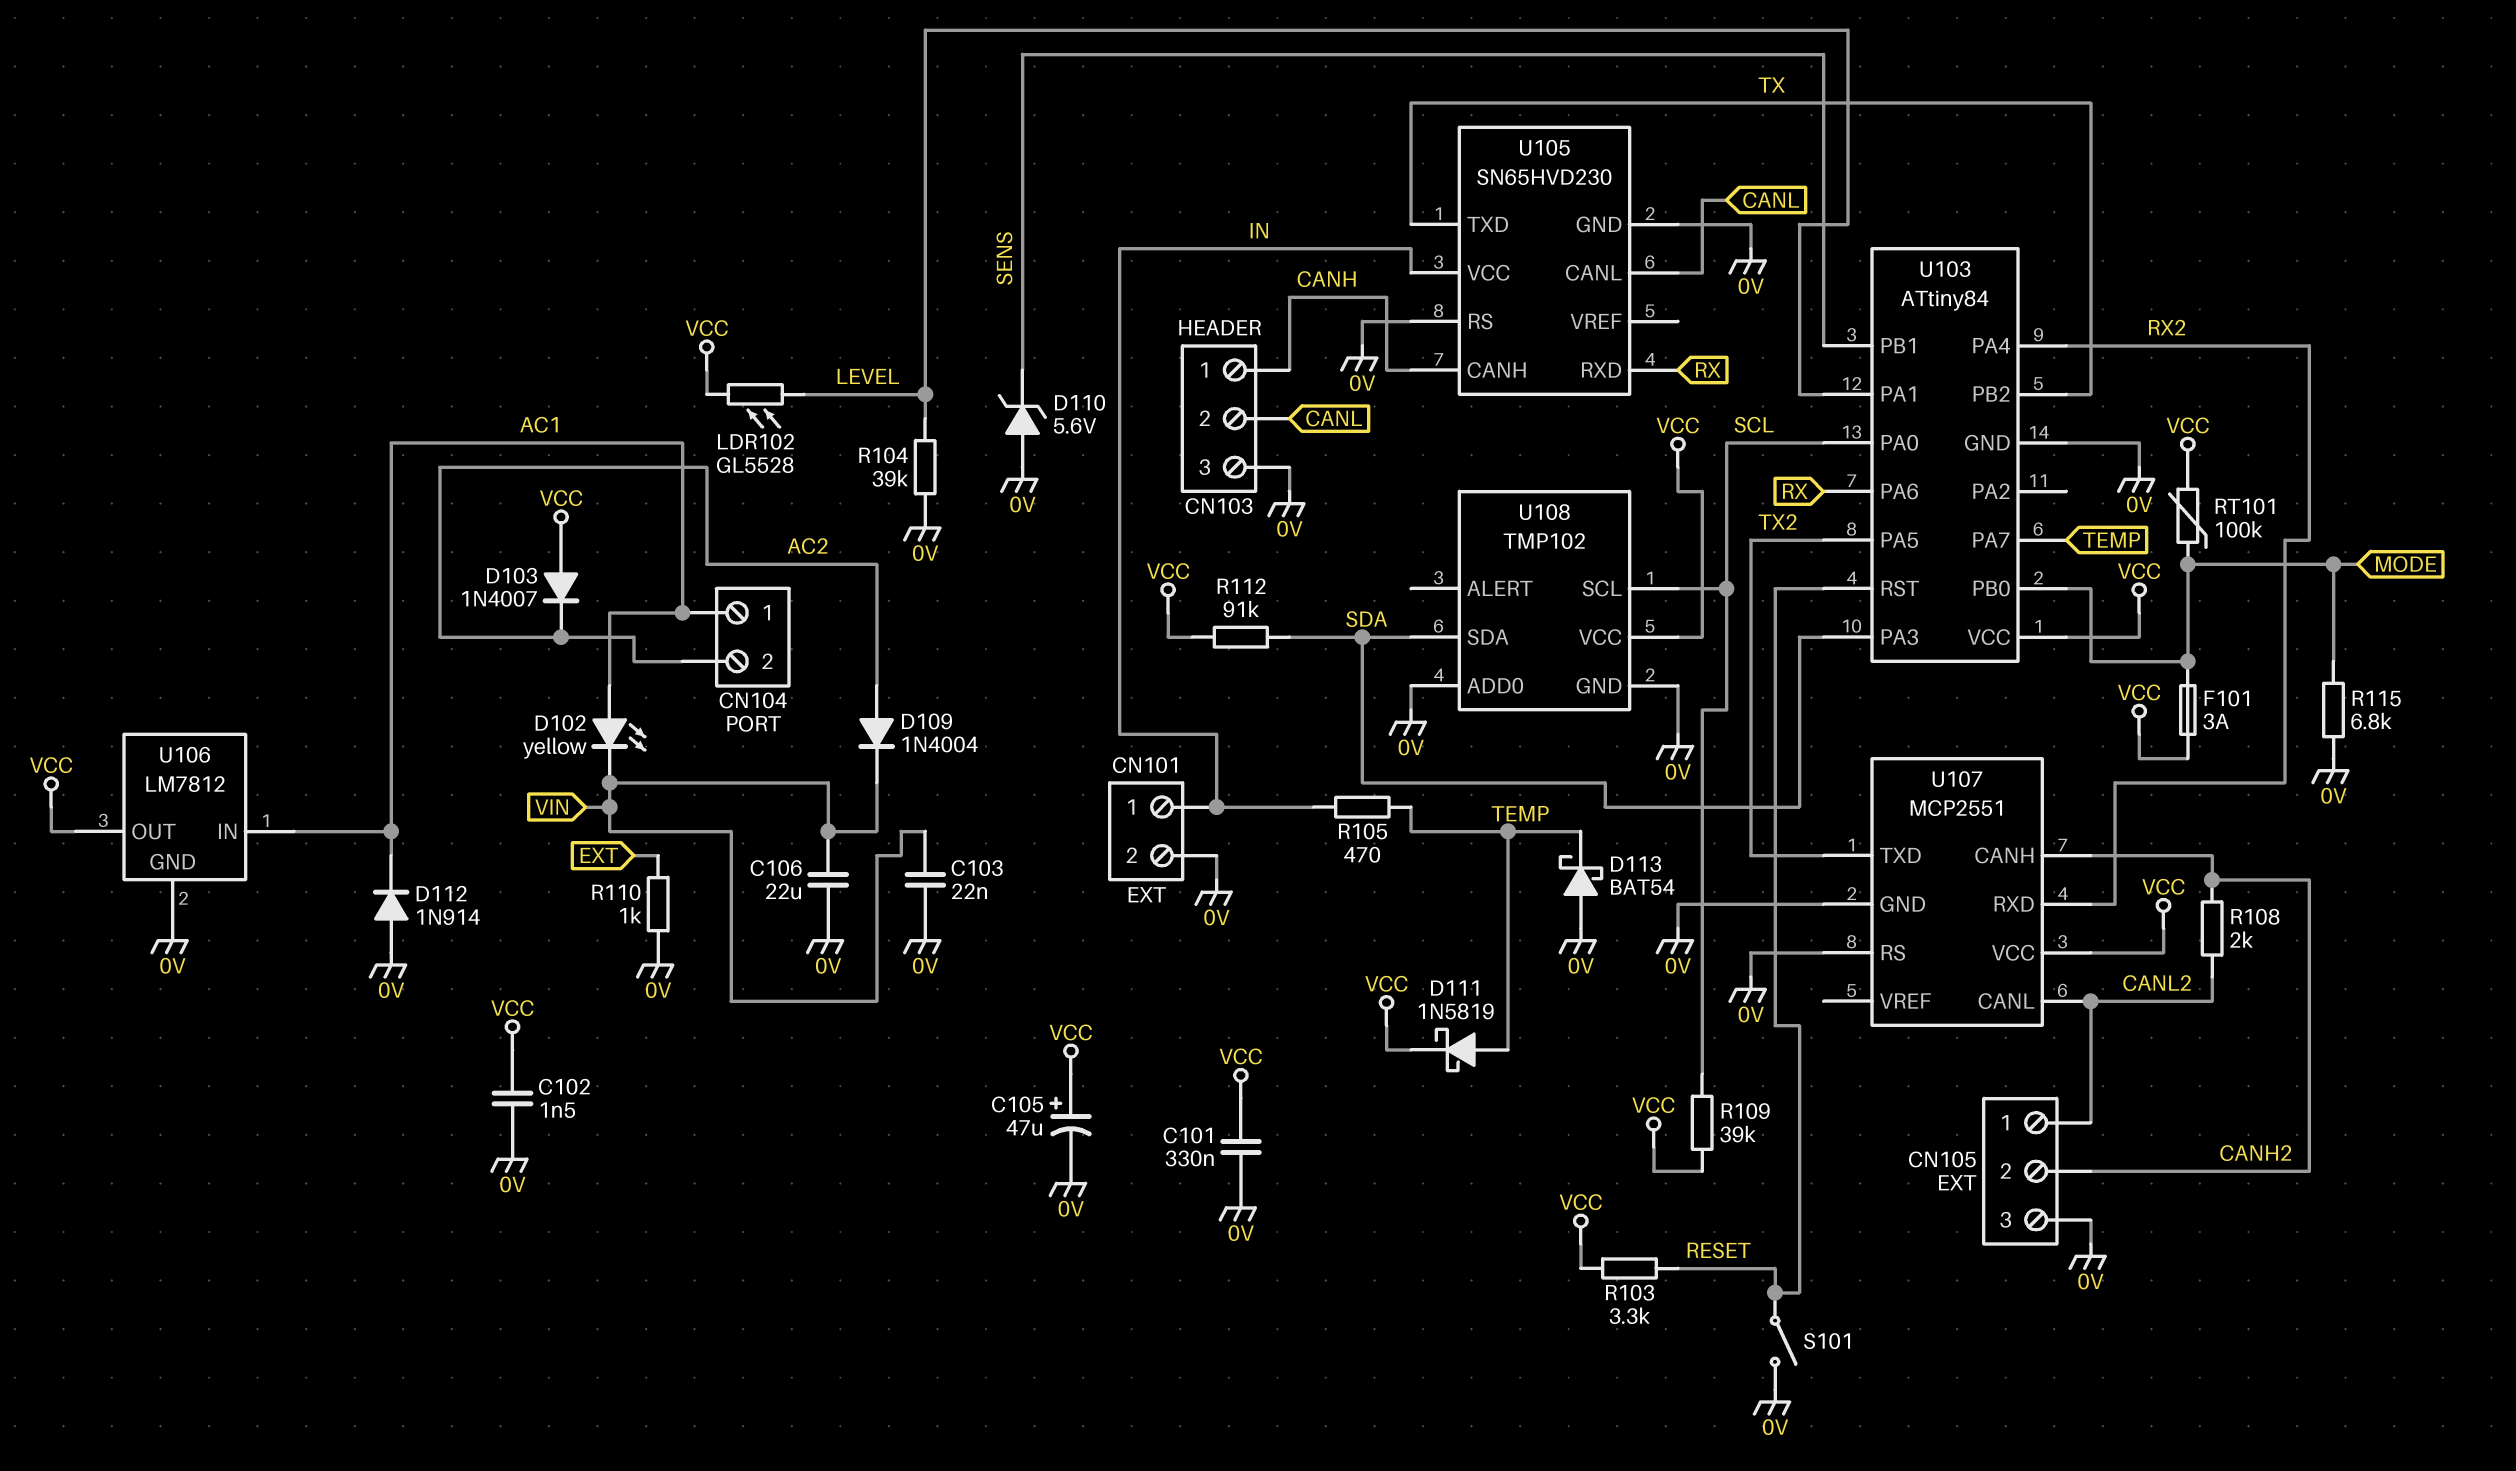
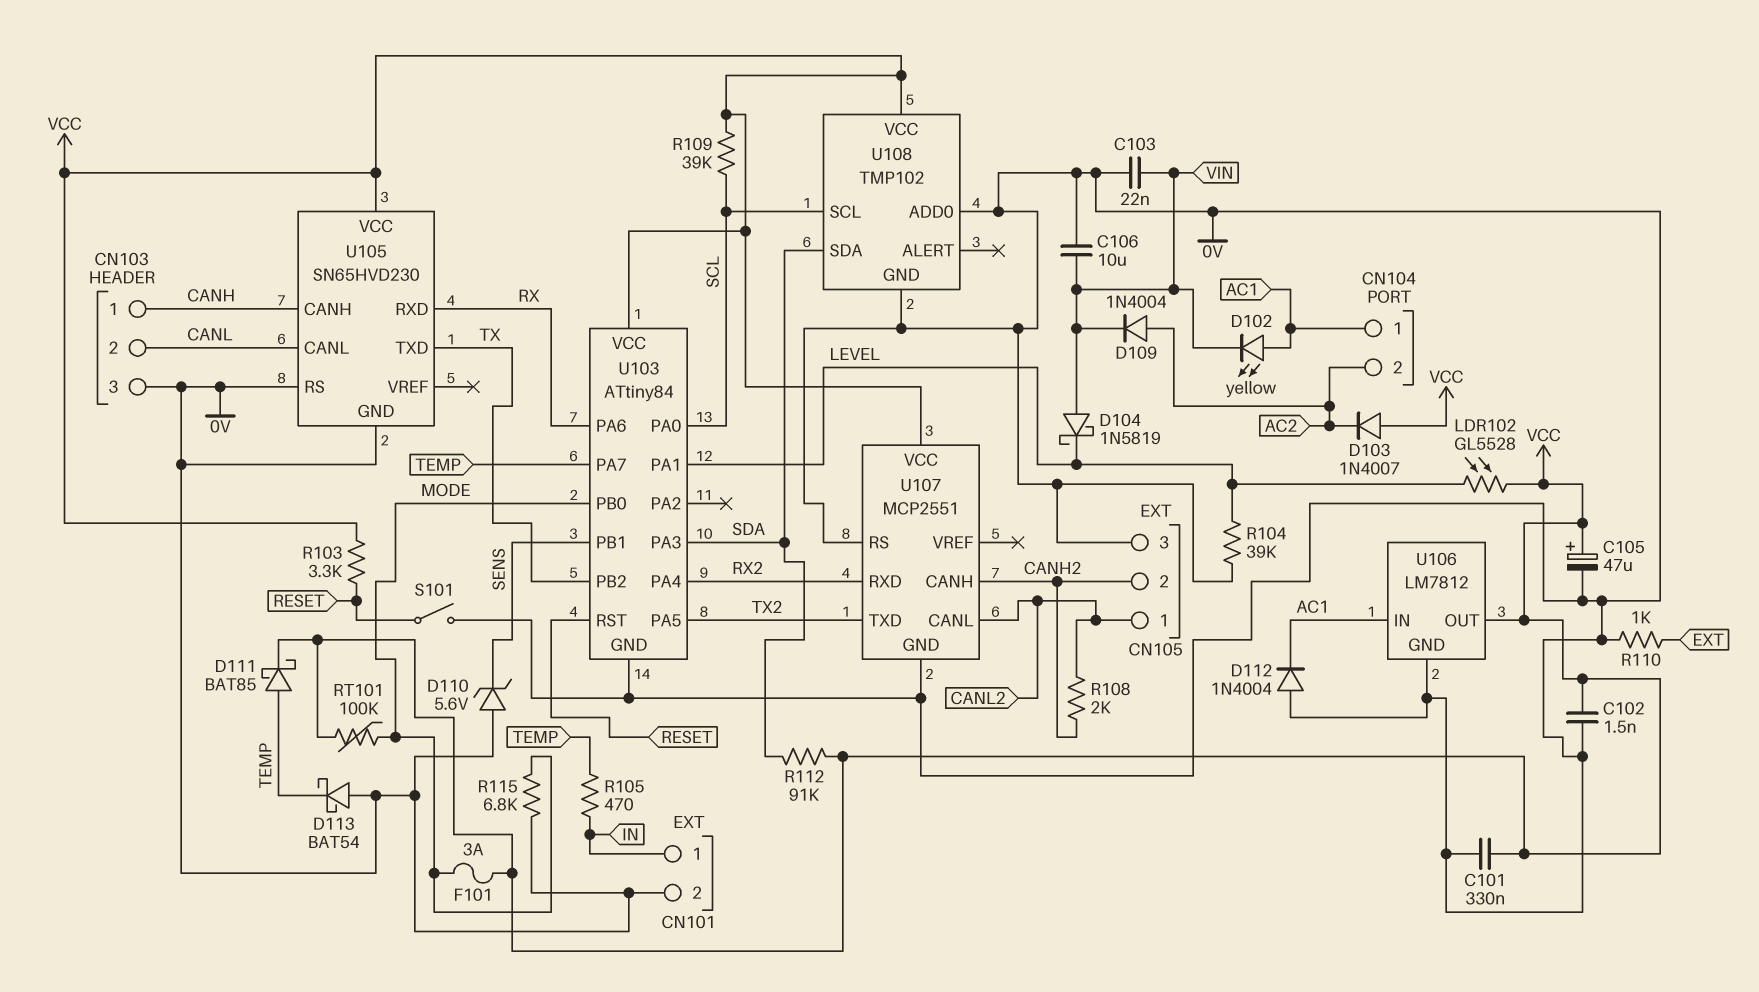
C106: 22uF (0V, VIN) -> 10uF (0V, VIN)
D104: none -> schottky 1N5819 (A VIN, K LEVEL)
D111: schottky 1N5819 (A TEMP, K VCC) -> schottky BAT85 (A TEMP, K VCC)
D112: diode 1N914 (A 0V, K AC1) -> diode 1N4004 (A 0V, K AC1)
U105 pin VCC: IN -> VCC

